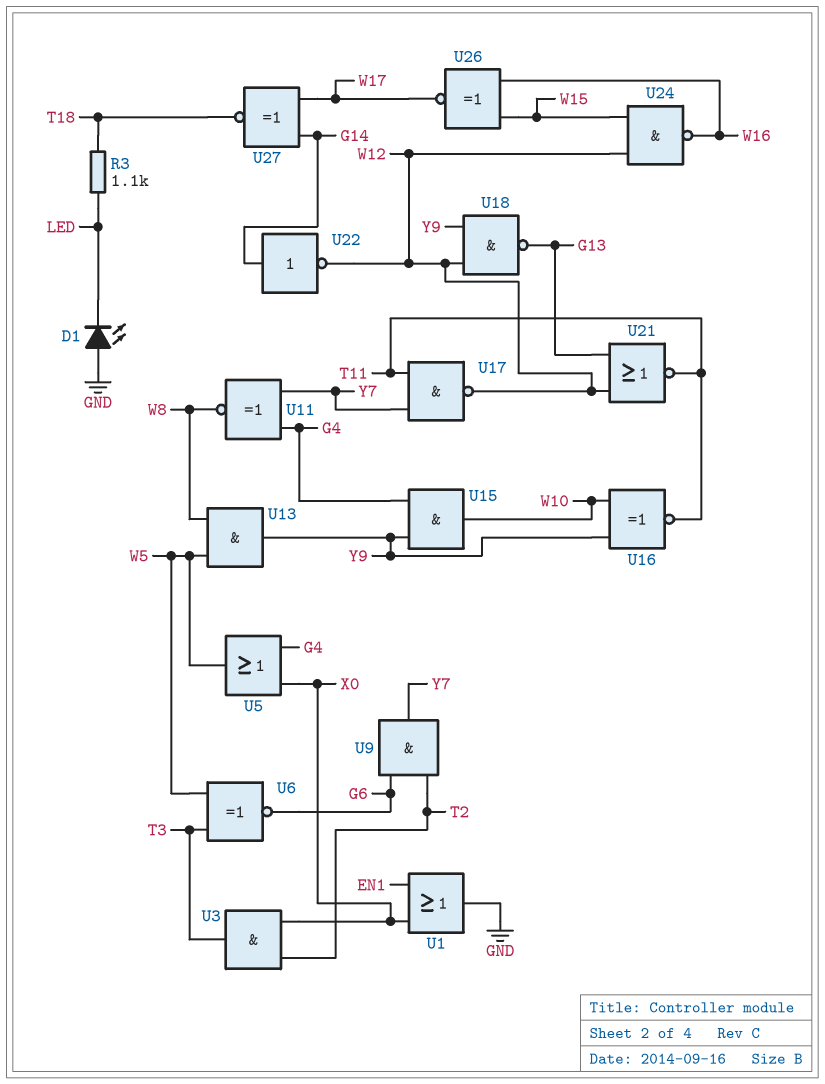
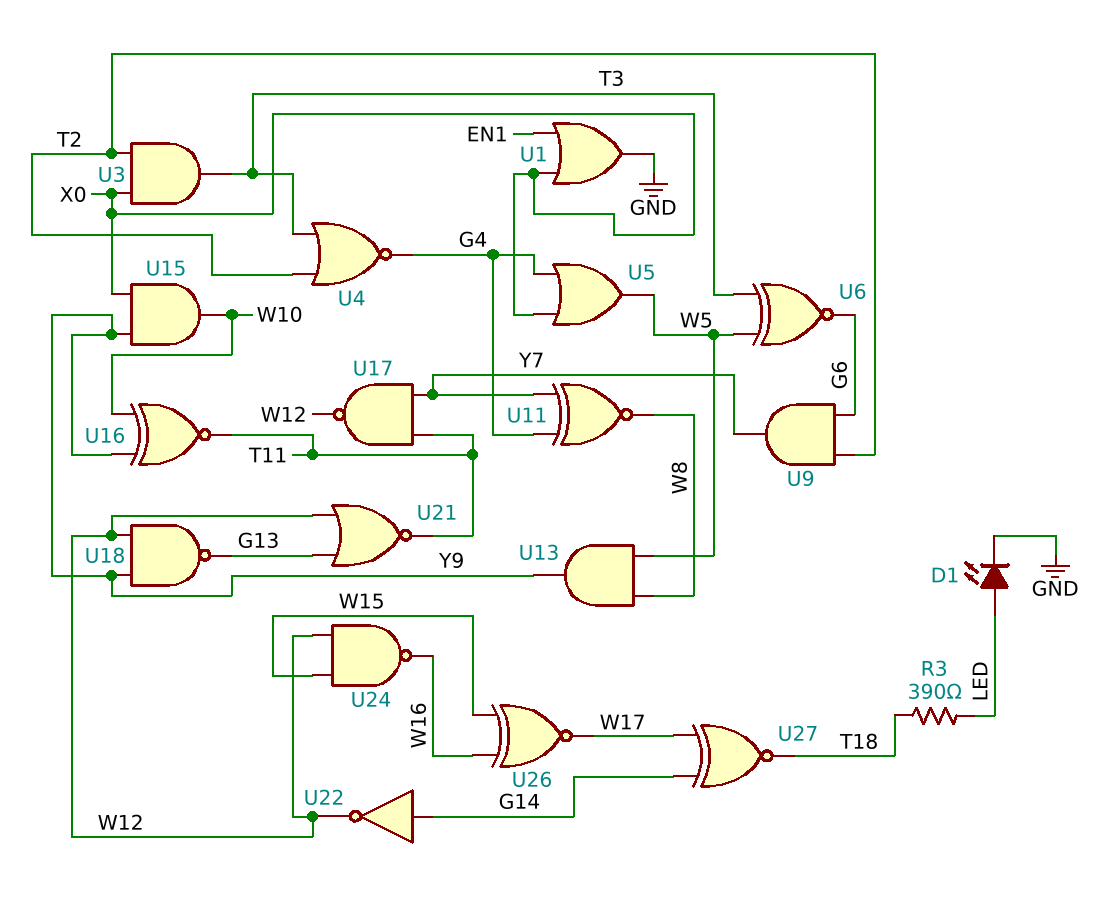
D1: LED (A GND, K LED) -> LED (A LED, K GND)
R3: 1.1k (LED, T18) -> 390 (LED, T18)
U4: none -> NOR (in T2, in T3, out G4)
U15: AND (in G4, in Y9, out W10) -> AND (in X0, in Y9, out W10)

